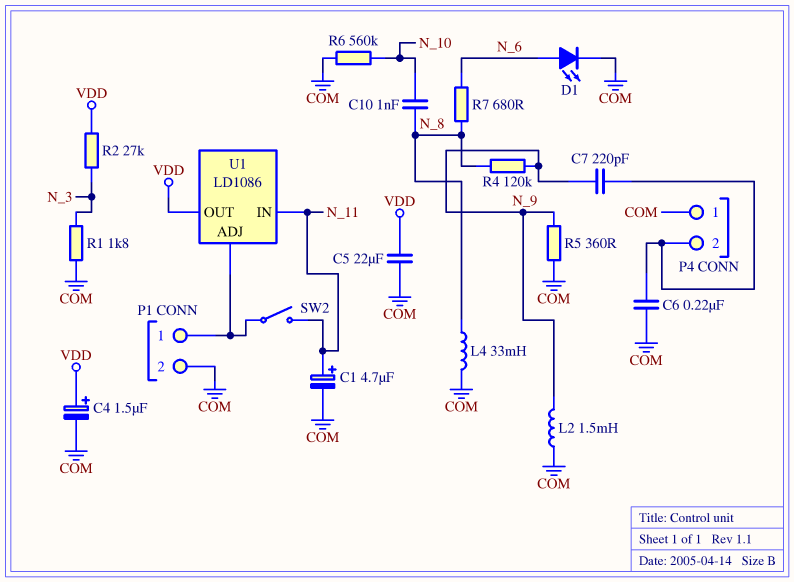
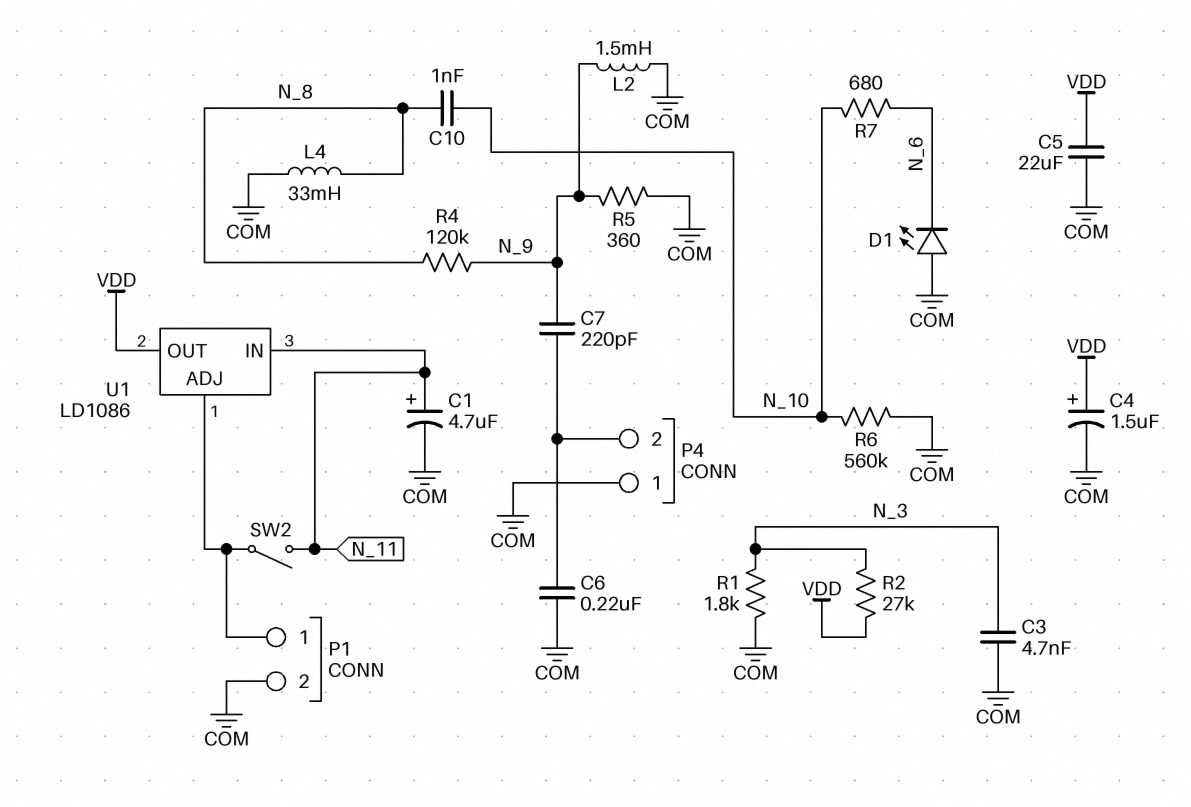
C3: none -> 4.7nF (COM, N_3)
D1: LED (A N_6, K COM) -> LED (A COM, K N_6)
R7: 680 (N_6, N_8) -> 680 (N_6, N_10)

